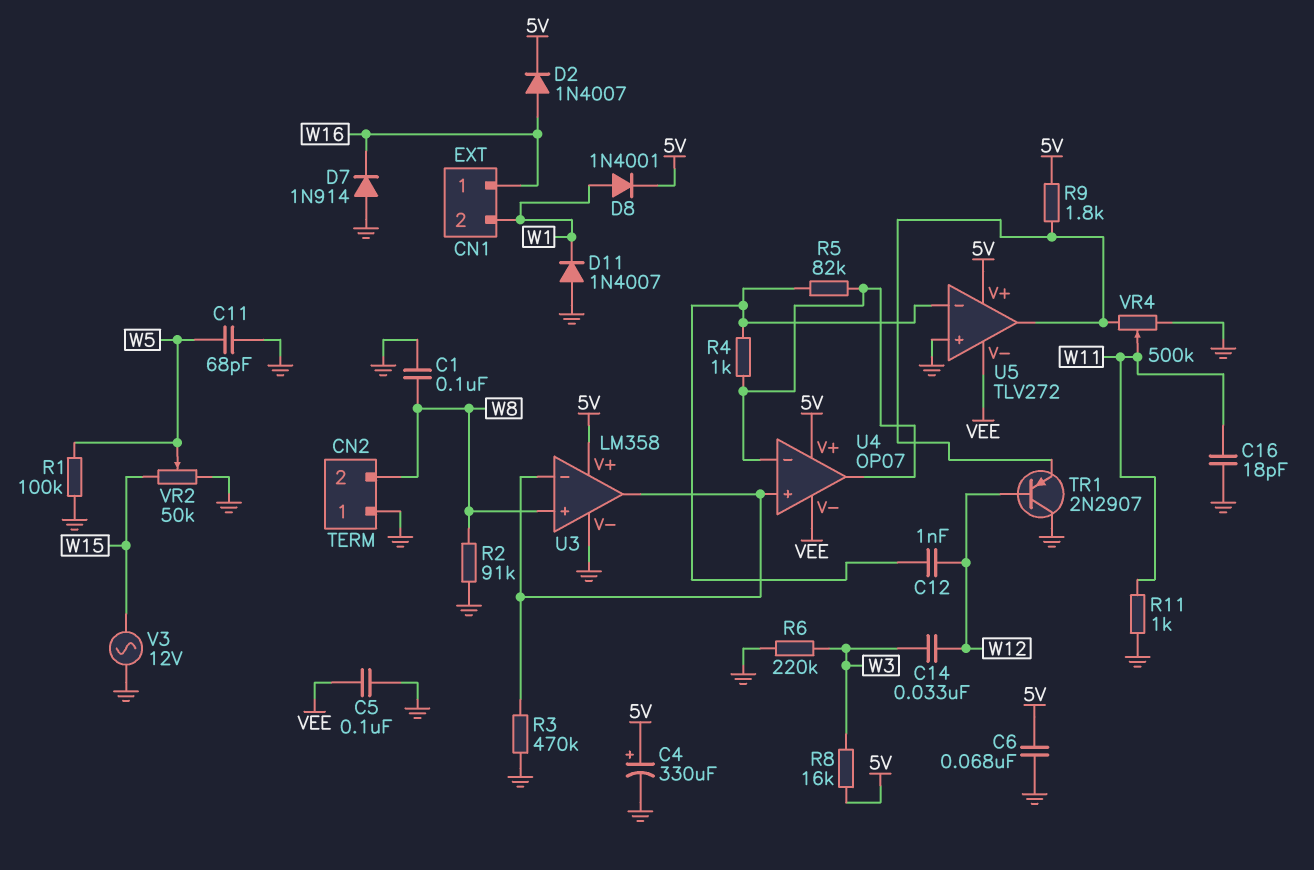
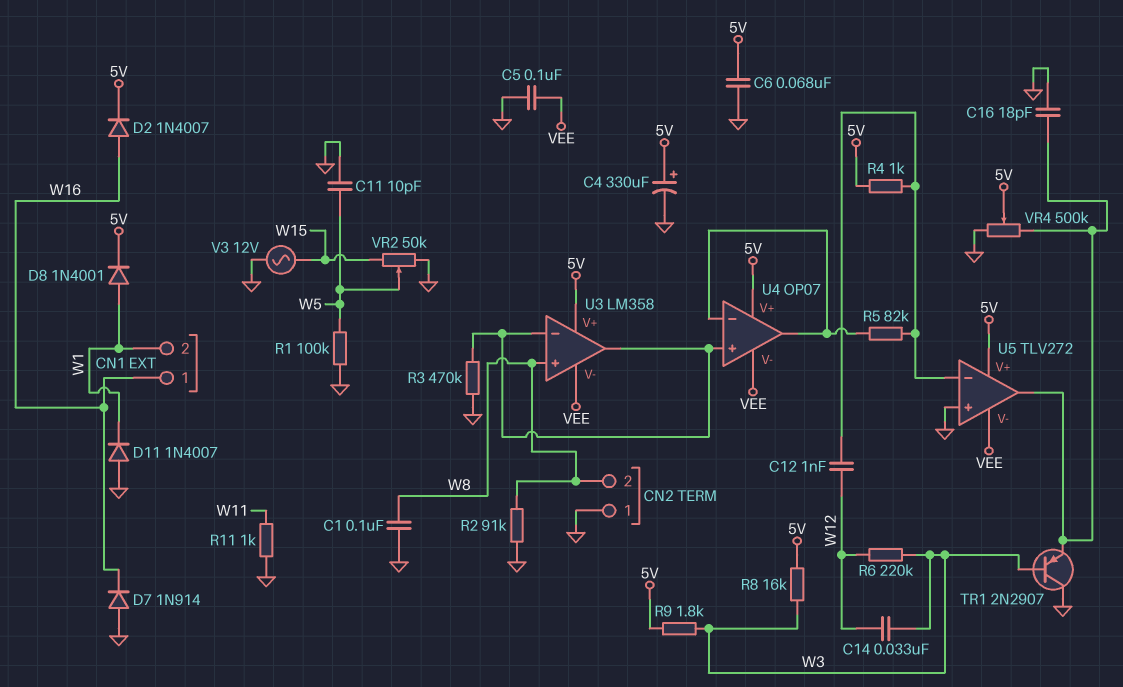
C11: 68pF (GND, W5) -> 10pF (GND, W5)
C16: 18pF (GND, W11) -> 18pF (GND, U5/out)
R4: 1k (U4/in-, U5/in-) -> 1k (5V, U5/in-)
R6: 220k (GND, W3) -> 220k (W3, W12)
R9: 1.8k (5V, U5/out) -> 1.8k (5V, W3)
TR1: PNP 2N2907 (B W12, C GND, E U5/out) -> PNP 2N2907 (B W3, C GND, E U5/out)
U3 pin V-: GND -> VEE
VR4: 500k (GND, U5/out, wiper W11) -> 500k (GND, U5/out, wiper 5V)

